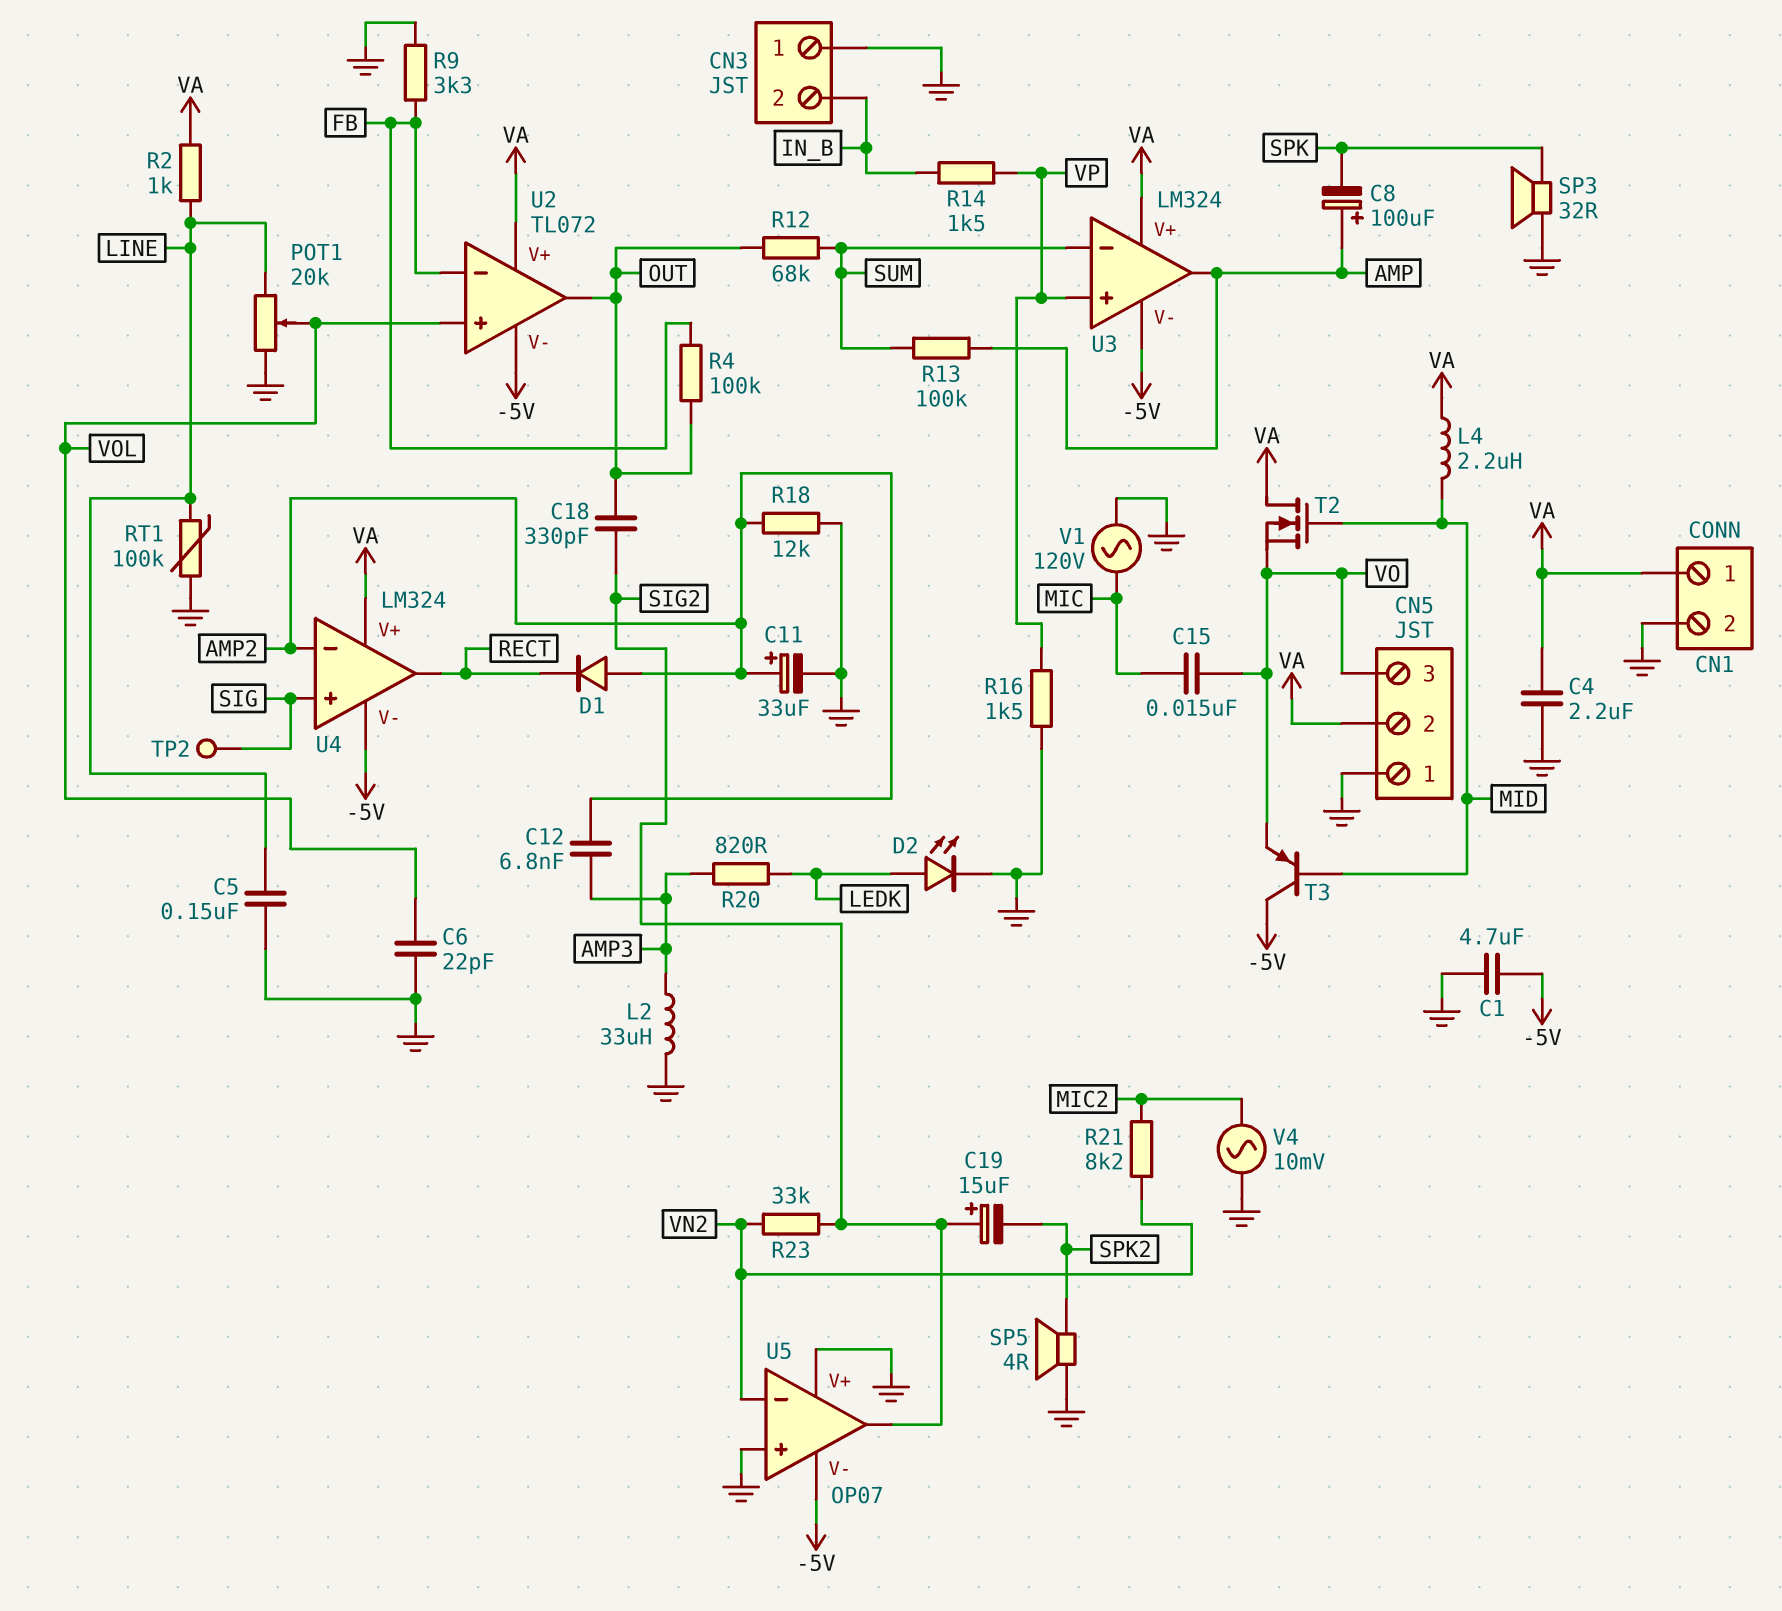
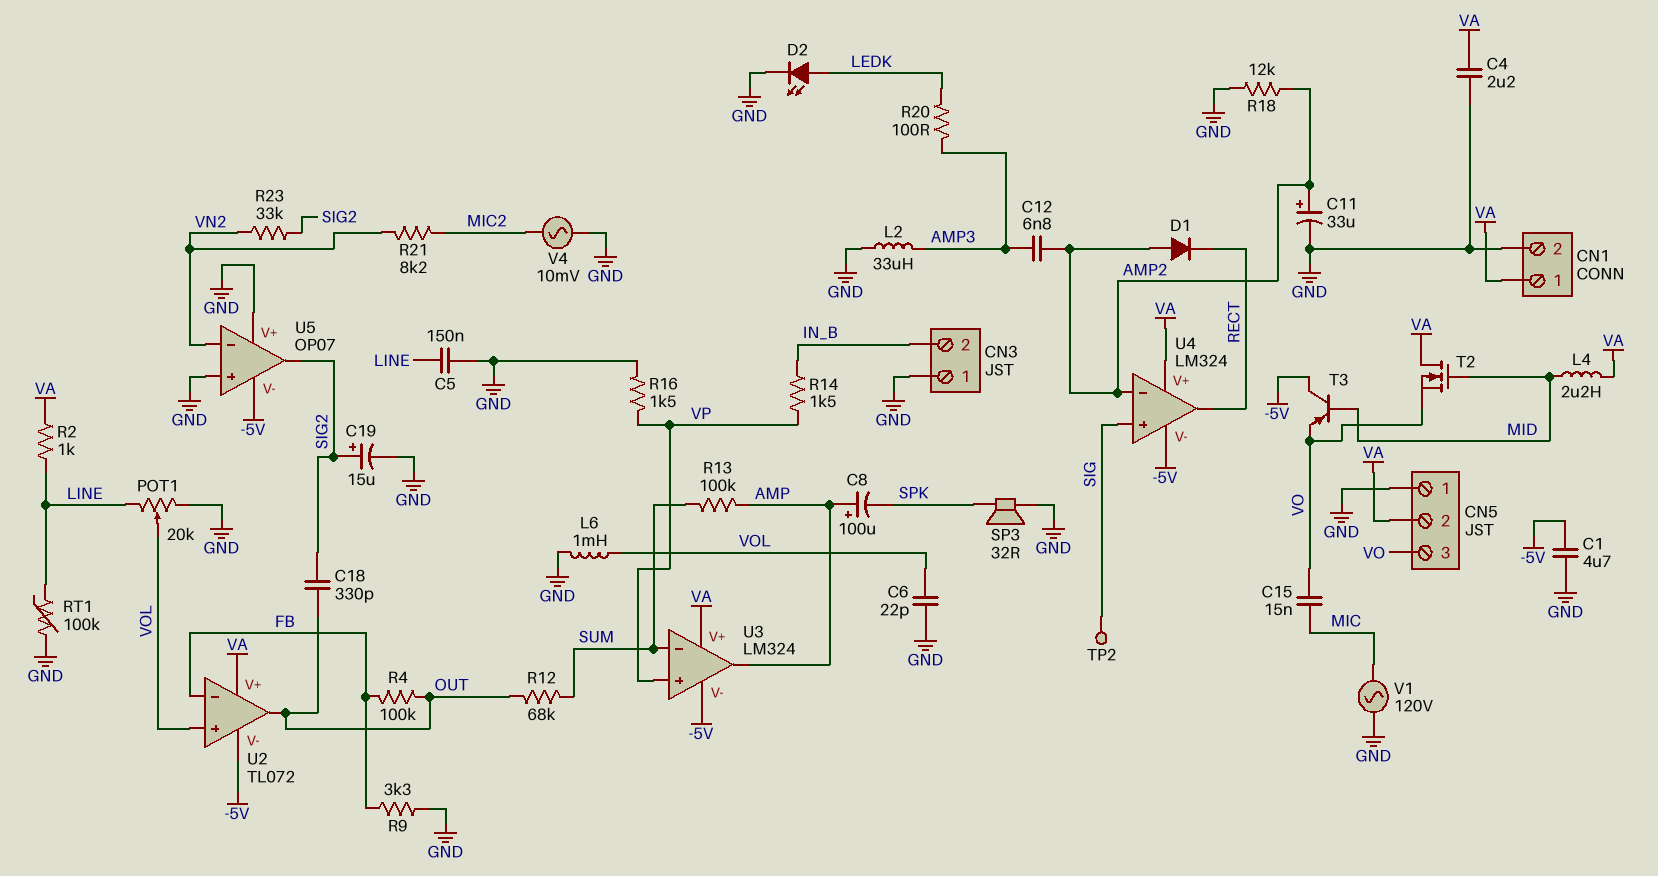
C19: 15uF (plus SIG2, minus SPK2) -> 15uF (plus SIG2, minus GND)
L6: none -> 1mH (GND, VOL)
R20: 820 (AMP3, LEDK) -> 100 (AMP3, LEDK)
SP5: speaker 4R (GND, SPK2) -> none

